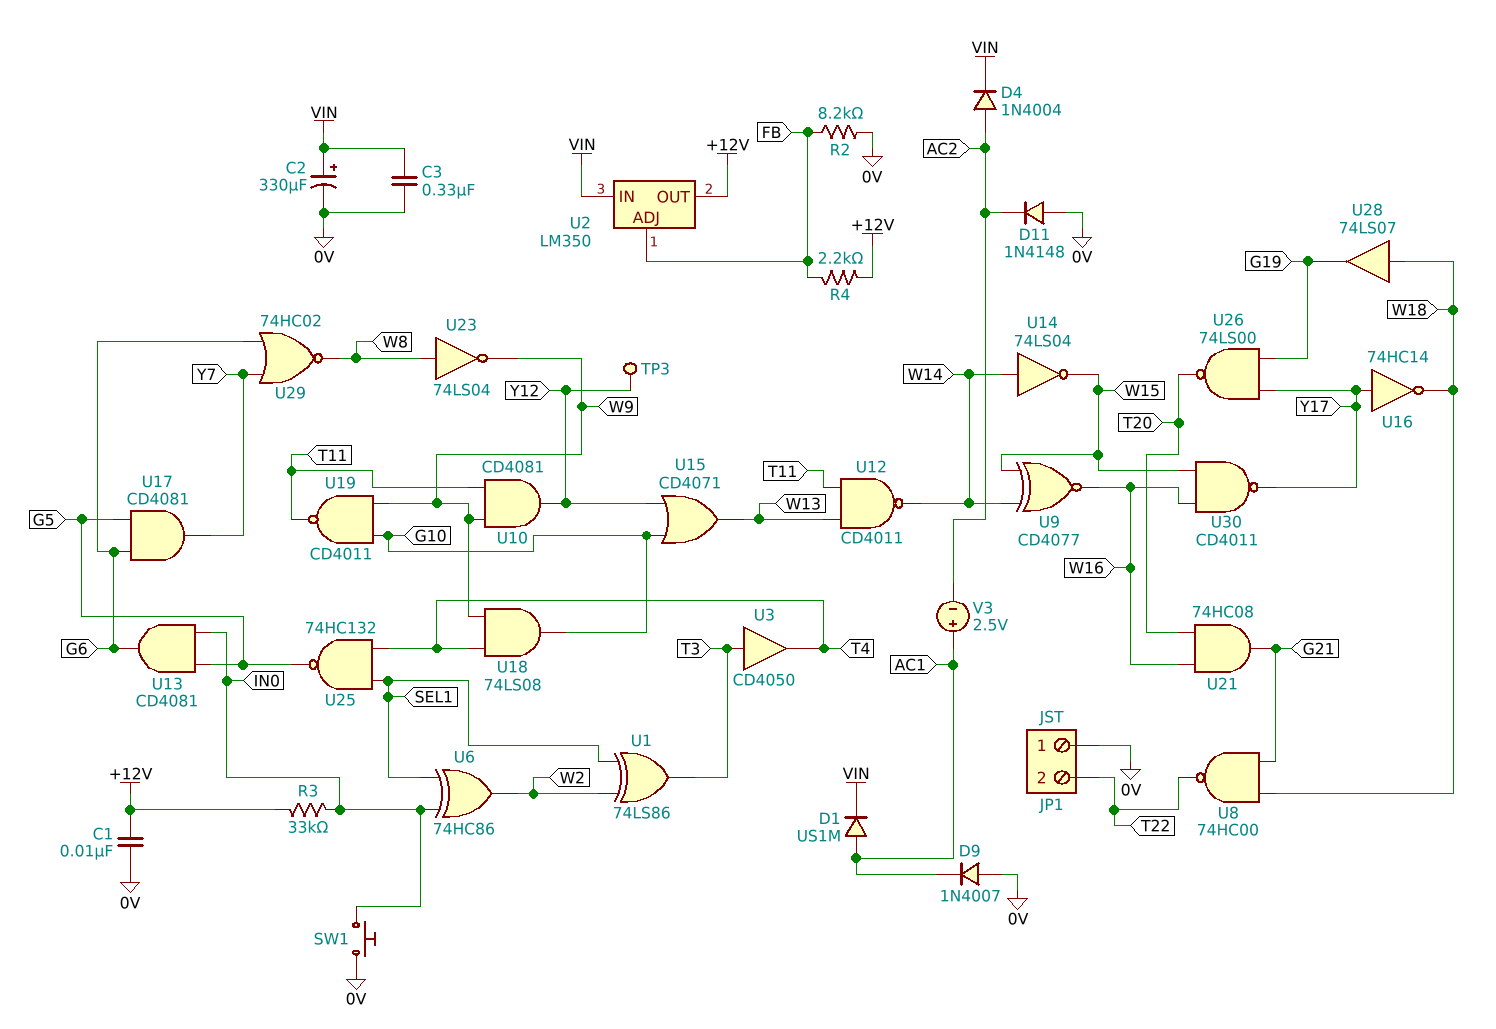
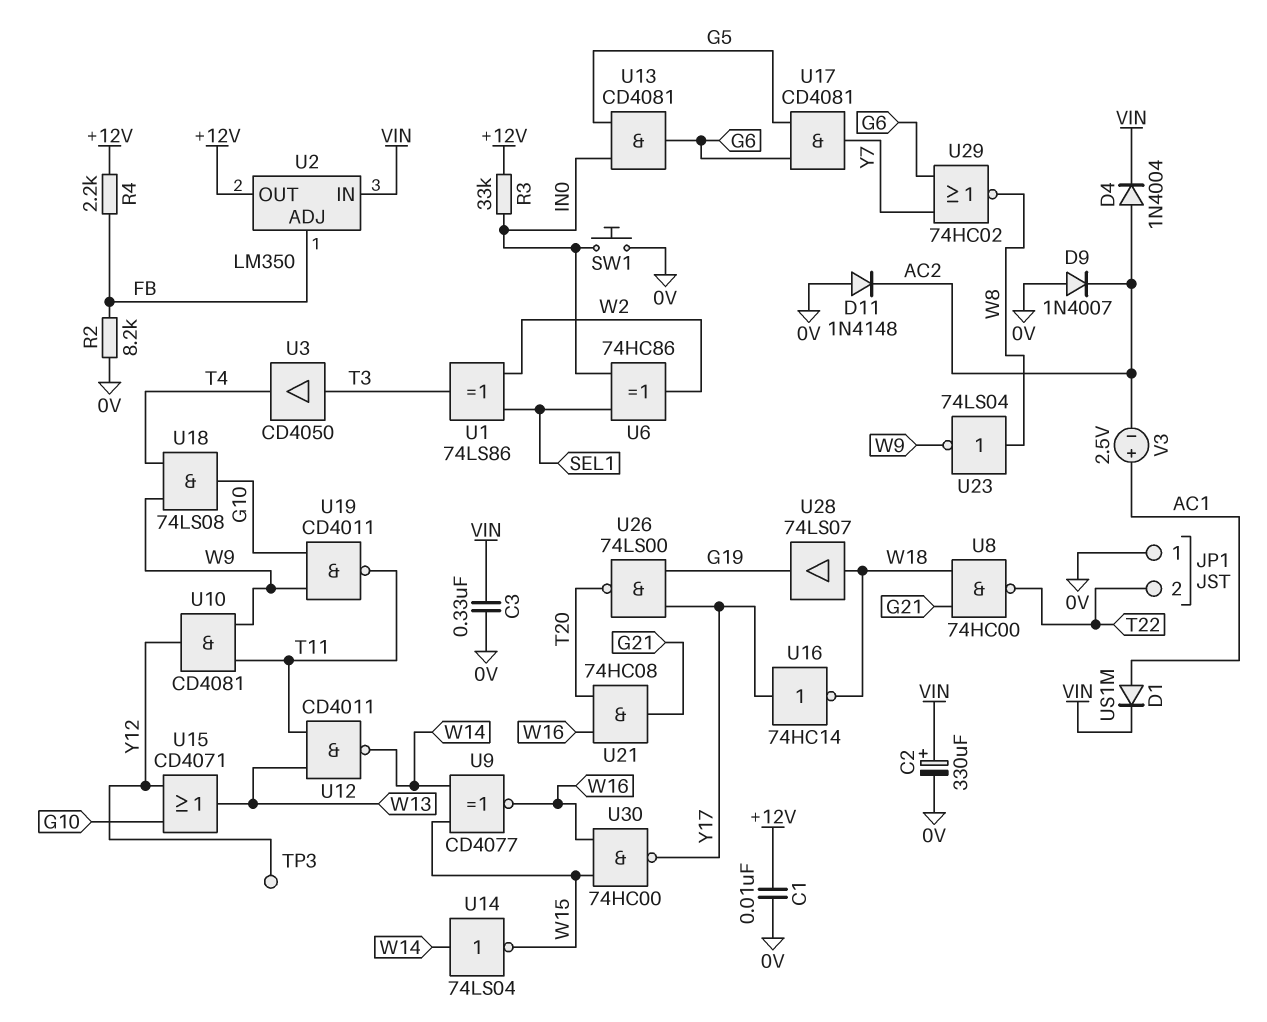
D9: diode 1N4007 (A 0V, K AC1) -> diode 1N4007 (A 0V, K AC2)
U25: NAND 74HC132 (in SEL1, in T4, out G5) -> none
U30: NAND CD4011 (in W15, in W16, out Y17) -> NAND 74HC00 (in W15, in W16, out Y17)

